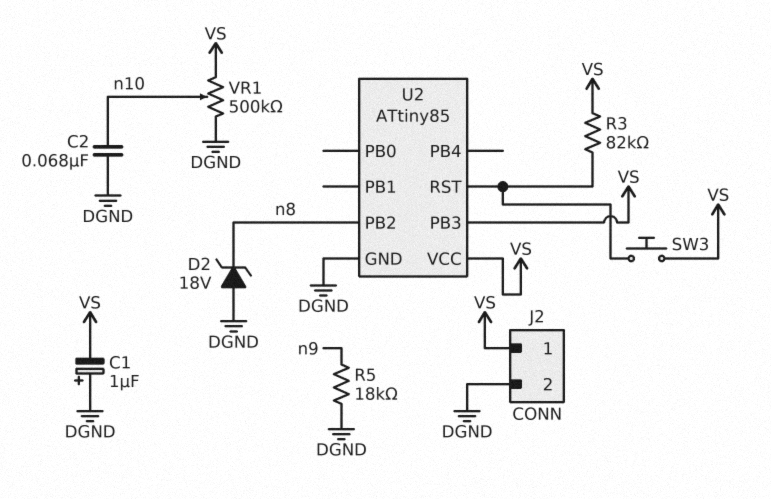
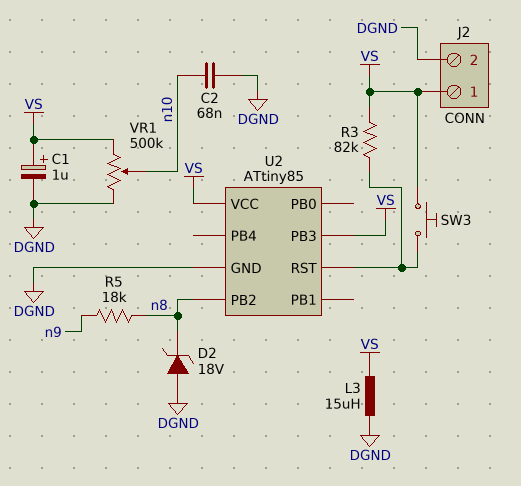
C1: 1uF (plus DGND, minus VS) -> 1uF (plus VS, minus DGND)
L3: none -> 15uH (DGND, VS)
R5: 18k (DGND, n9) -> 18k (n8, n9)

